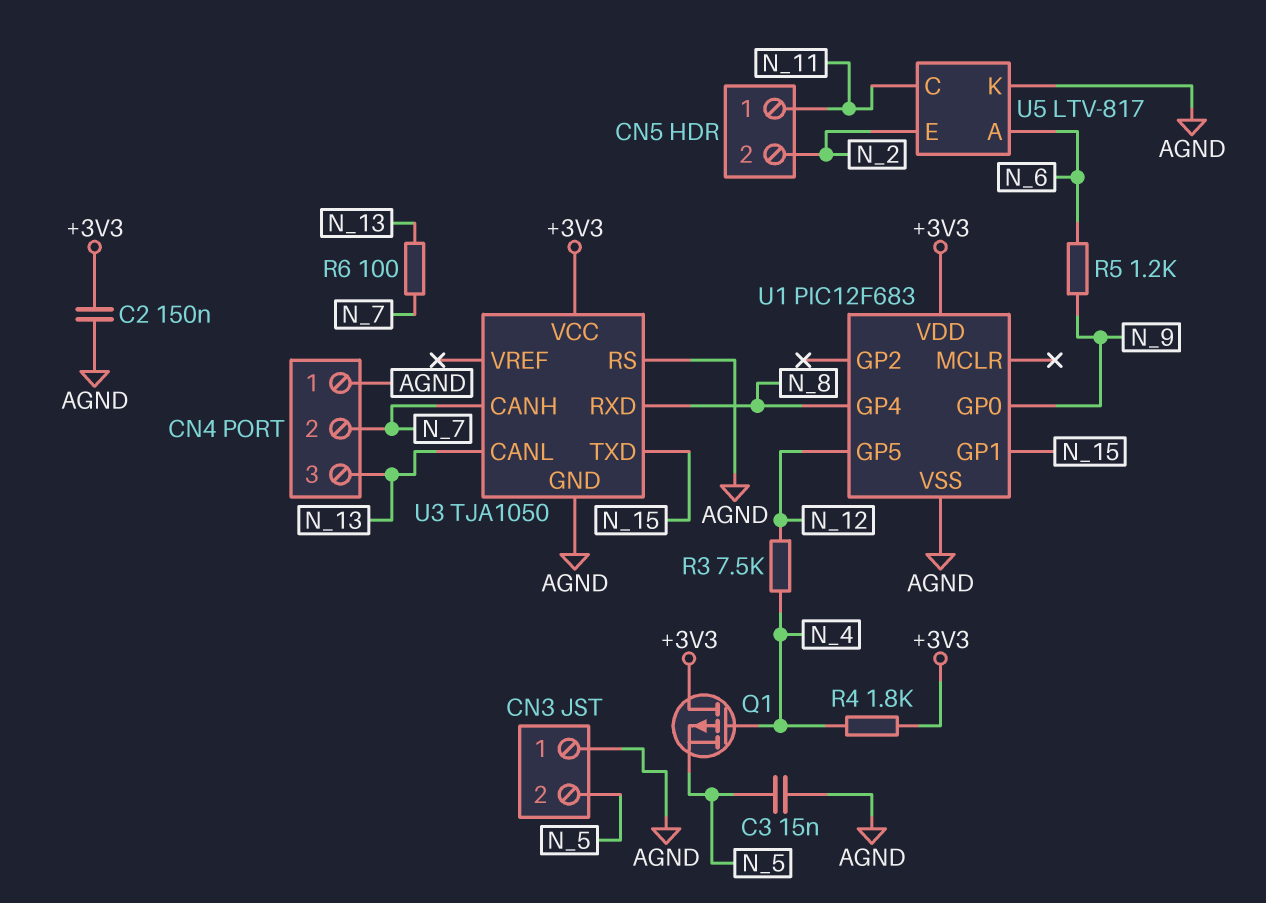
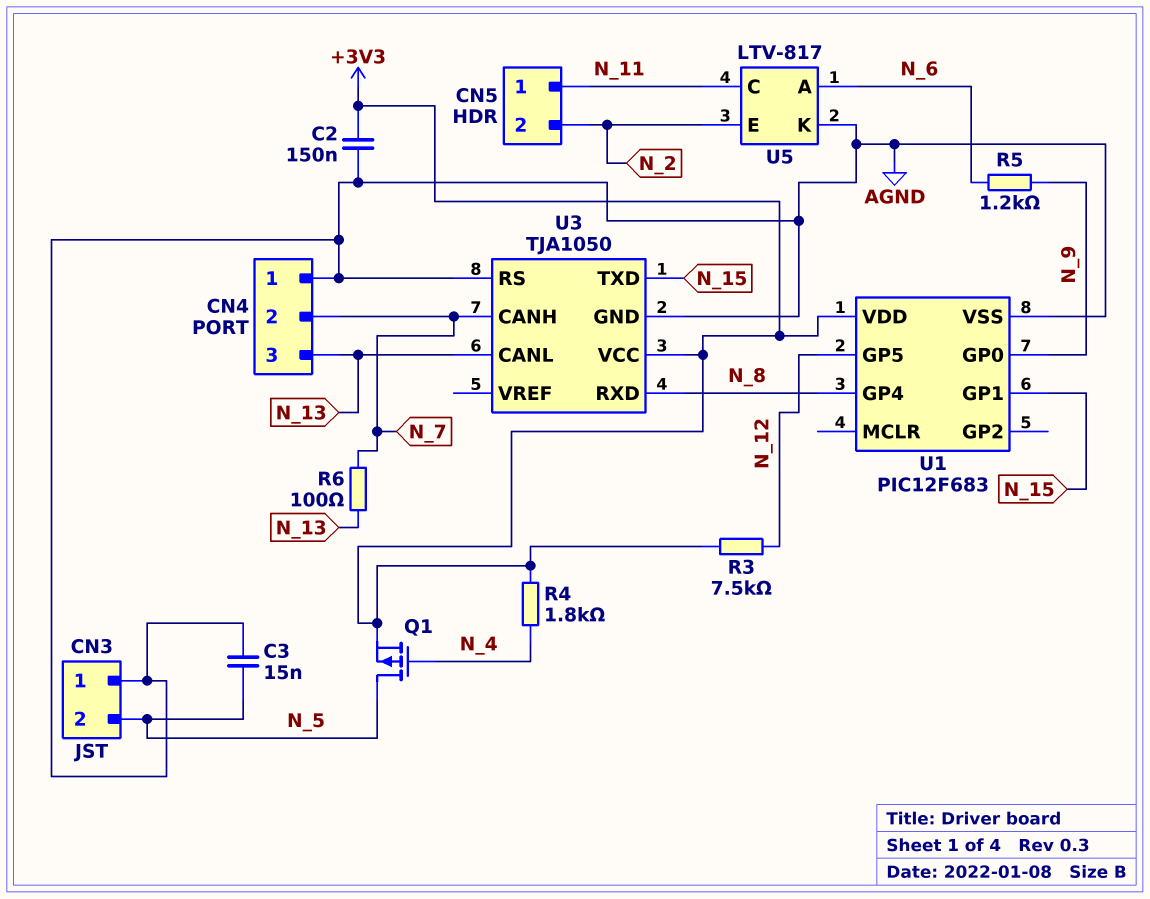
Q1: PMOS (G N_4, D +3V3, S N_5) -> PMOS (G N_4, D N_5, S +3V3)
R3: 7.5k (N_4, N_12) -> 7.5k (+3V3, N_12)

